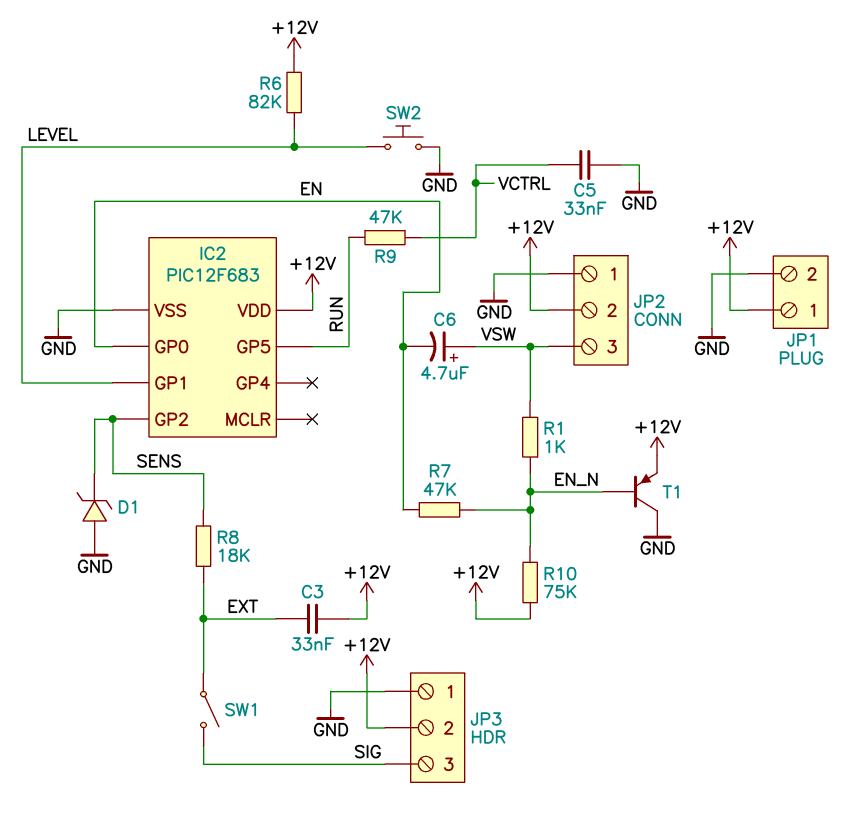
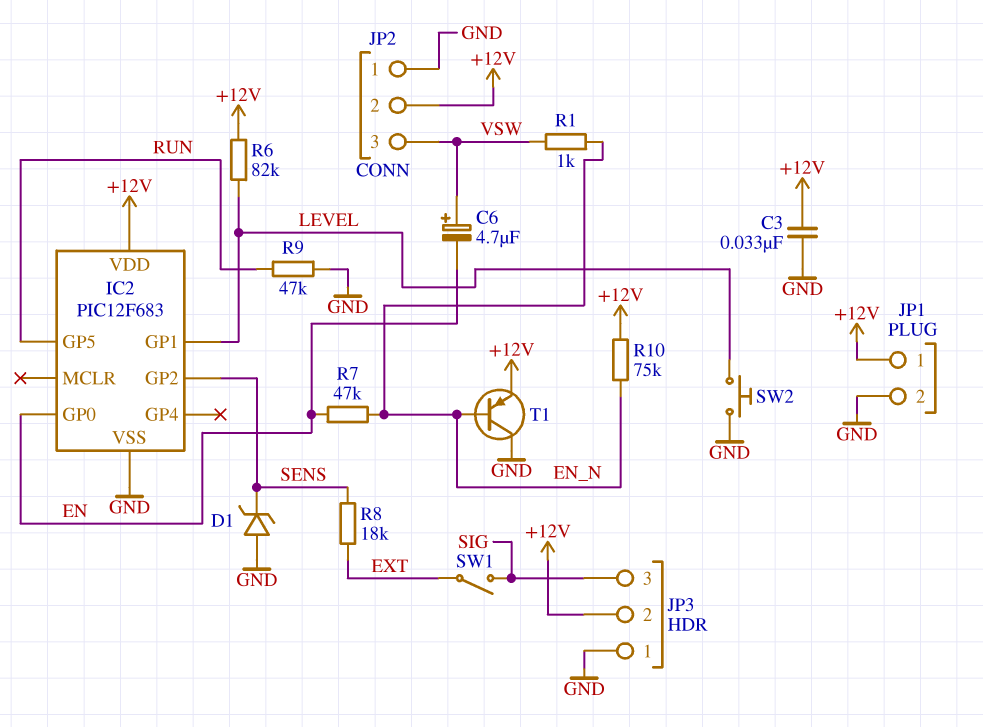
C3: 33nF (+12V, EXT) -> 33nF (+12V, GND)
C5: 33nF (GND, VCTRL) -> none
R9: 47k (RUN, VCTRL) -> 47k (GND, RUN)

